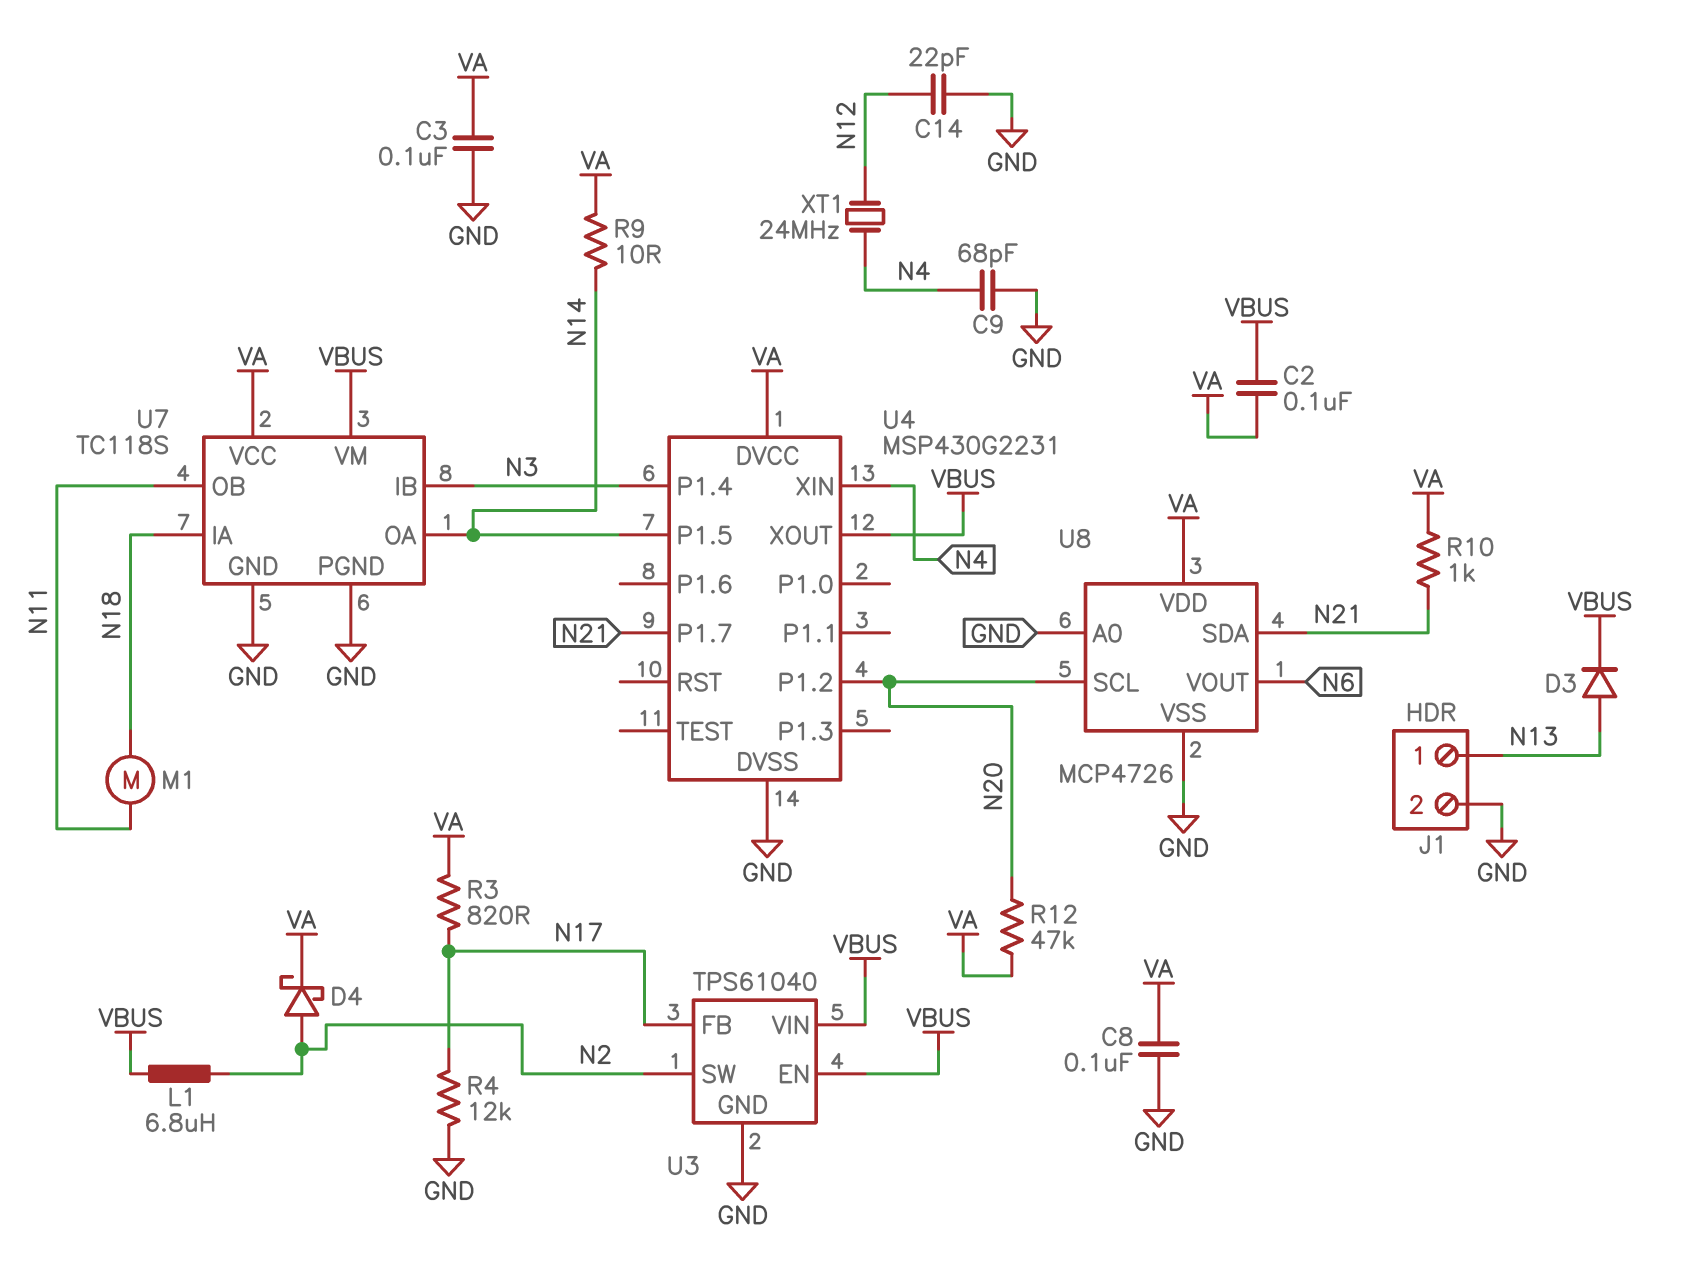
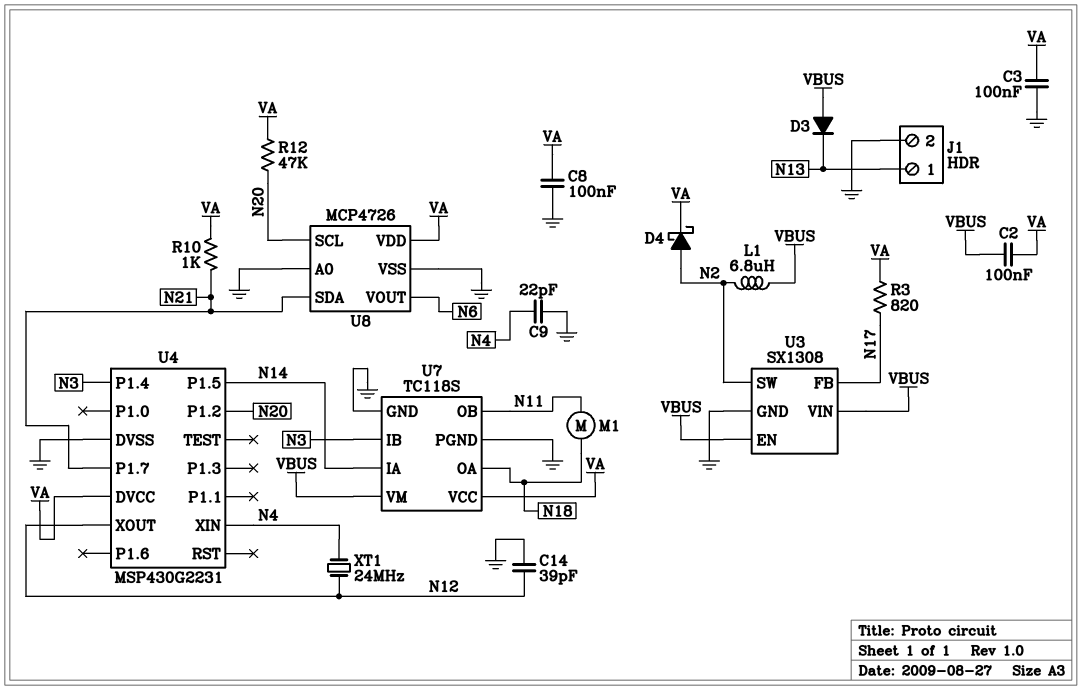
C9: 68pF (GND, N4) -> 22pF (GND, N4)
C14: 22pF (GND, N12) -> 39pF (GND, N12)
D3: diode (A N13, K VBUS) -> diode (A VBUS, K N13)
R4: 12k (GND, N17) -> none
R9: 10 (N14, VA) -> none
U3: TPS61040 -> SX1308
U4 pin XOUT: VBUS -> N12
U7 pin IA: N18 -> N14
U7 pin OA: N14 -> N18

